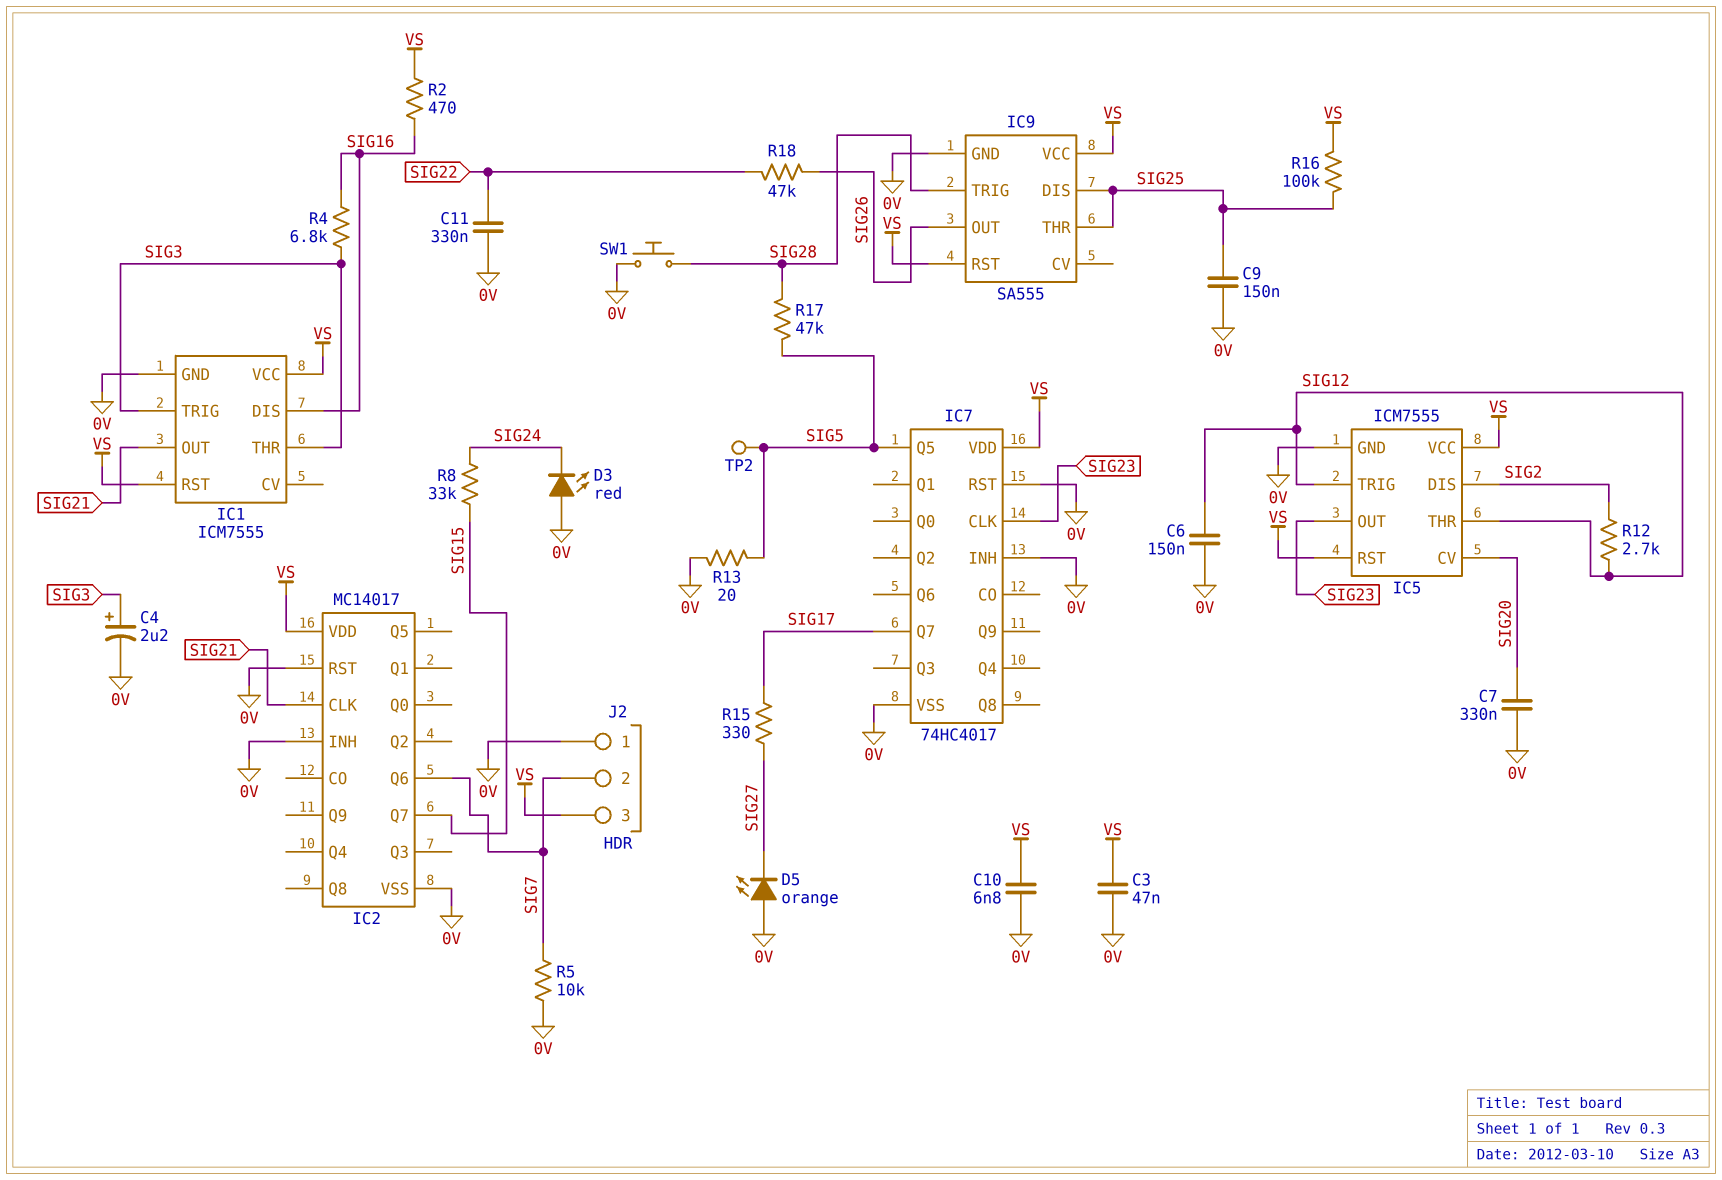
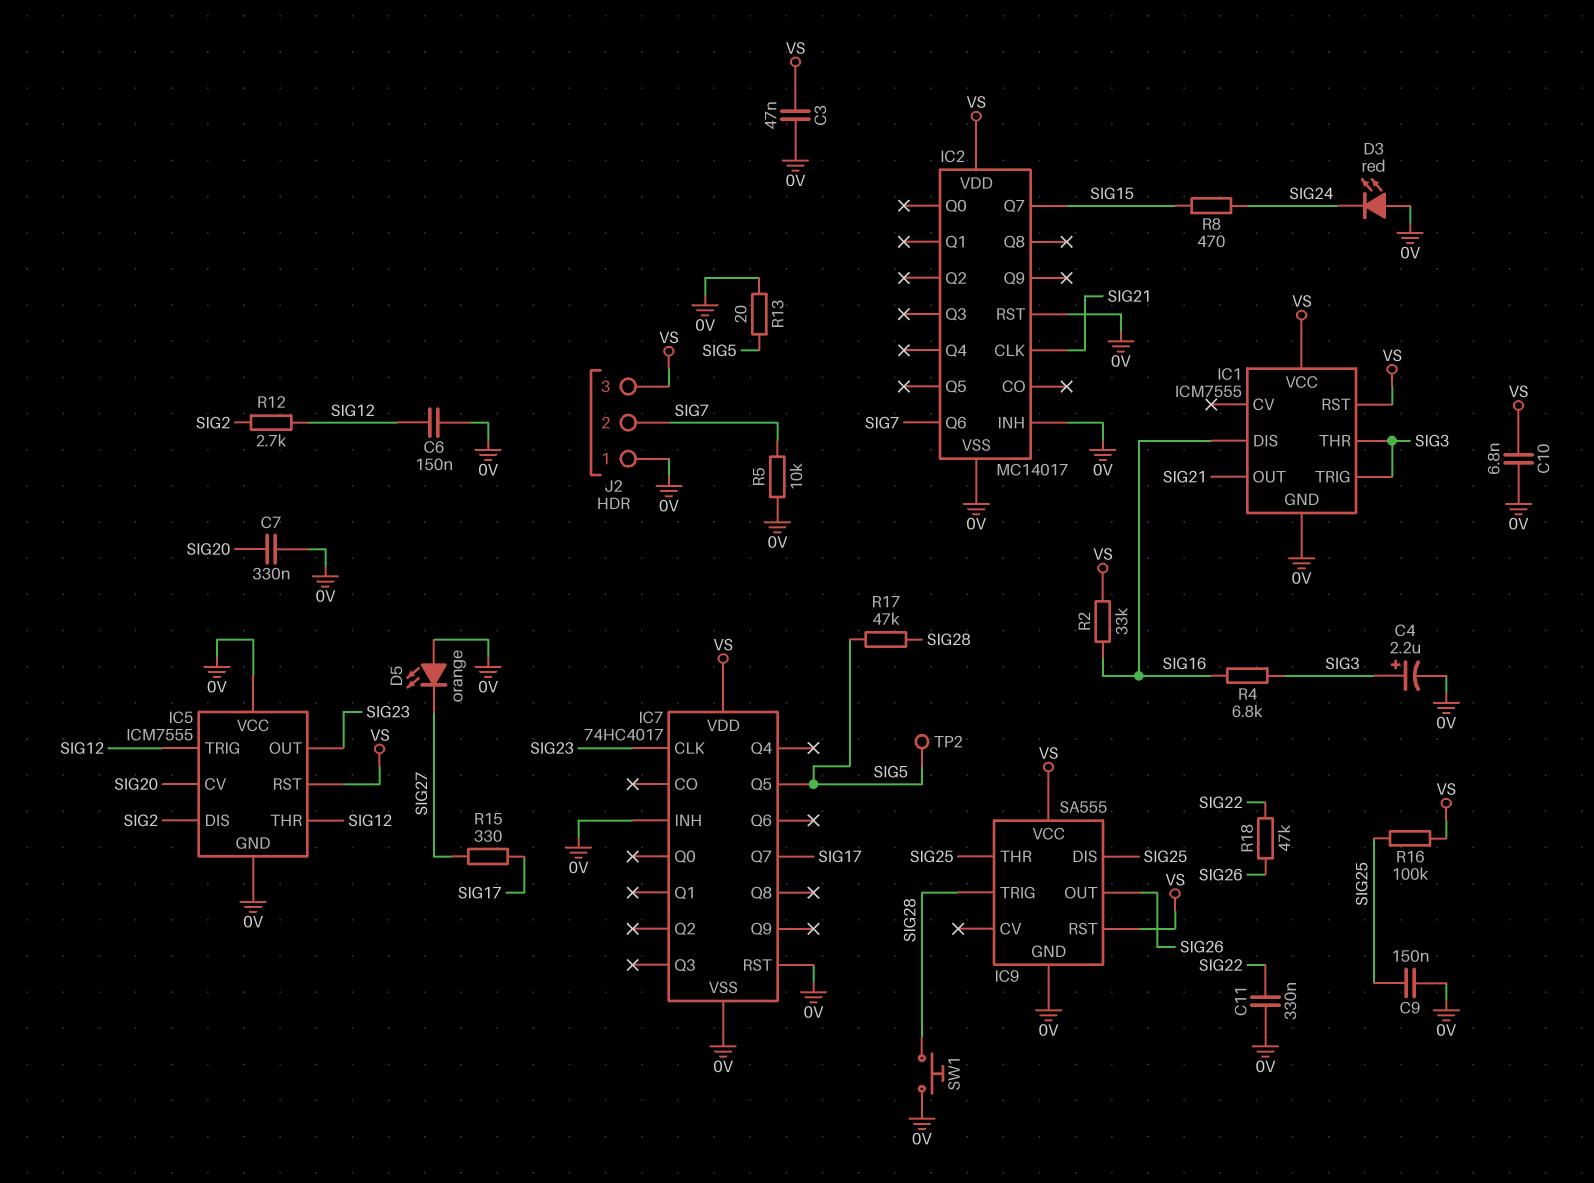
IC5 pin VCC: VS -> 0V
R2: 470 (SIG16, VS) -> 33k (SIG16, VS)
R8: 33k (SIG15, SIG24) -> 470 (SIG15, SIG24)

